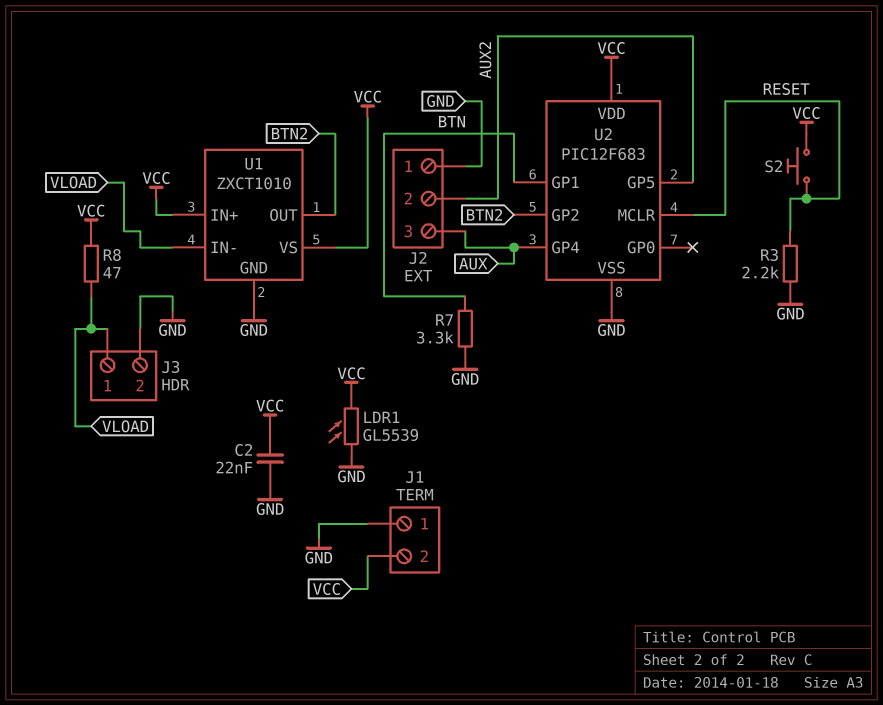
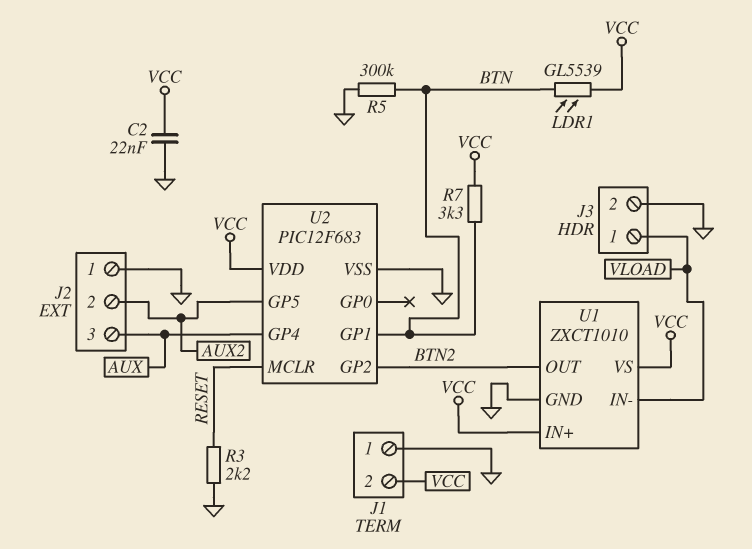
LDR1: GL5539 (GND, VCC) -> GL5539 (BTN, VCC)
R5: none -> 300k (BTN, GND)
R7: 3.3k (BTN, GND) -> 3.3k (BTN, VCC)
R8: 47 (VCC, VLOAD) -> none
S2: button (RESET, VCC) -> none

